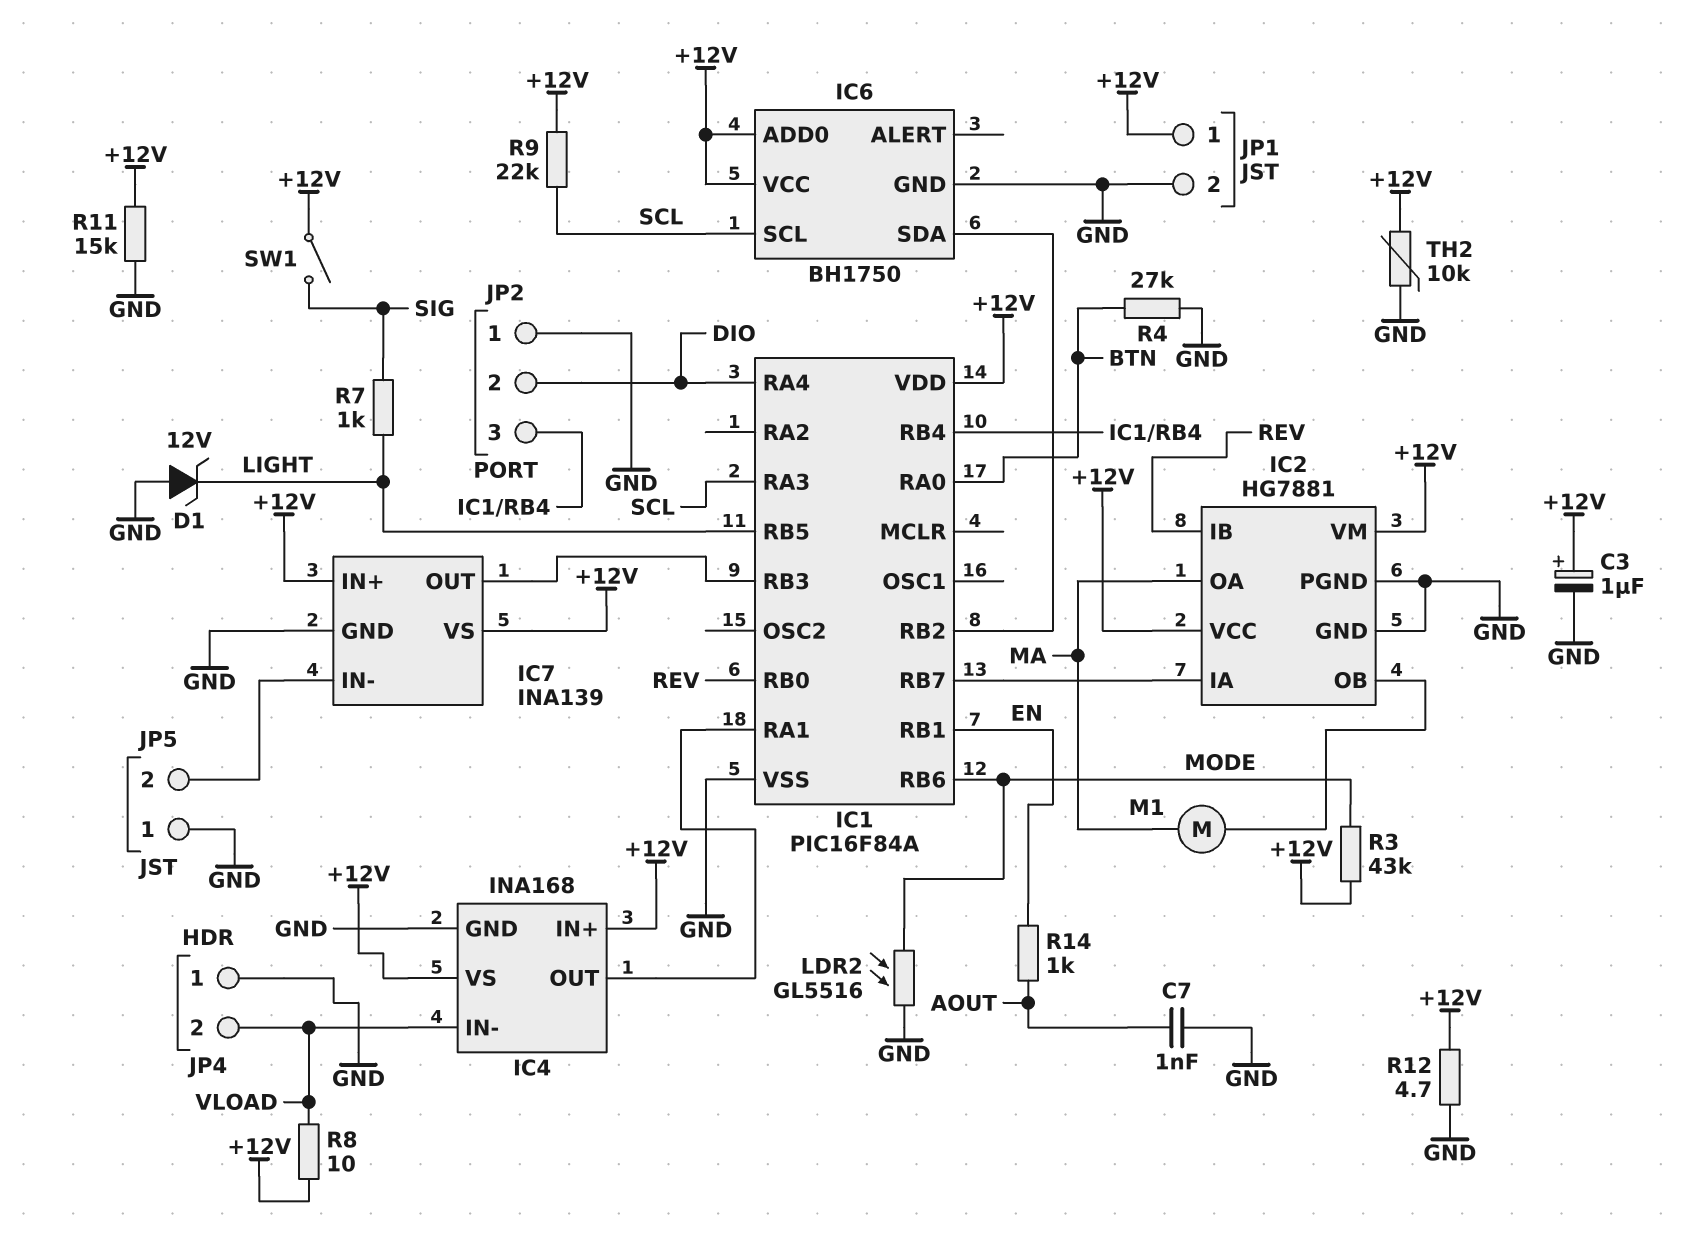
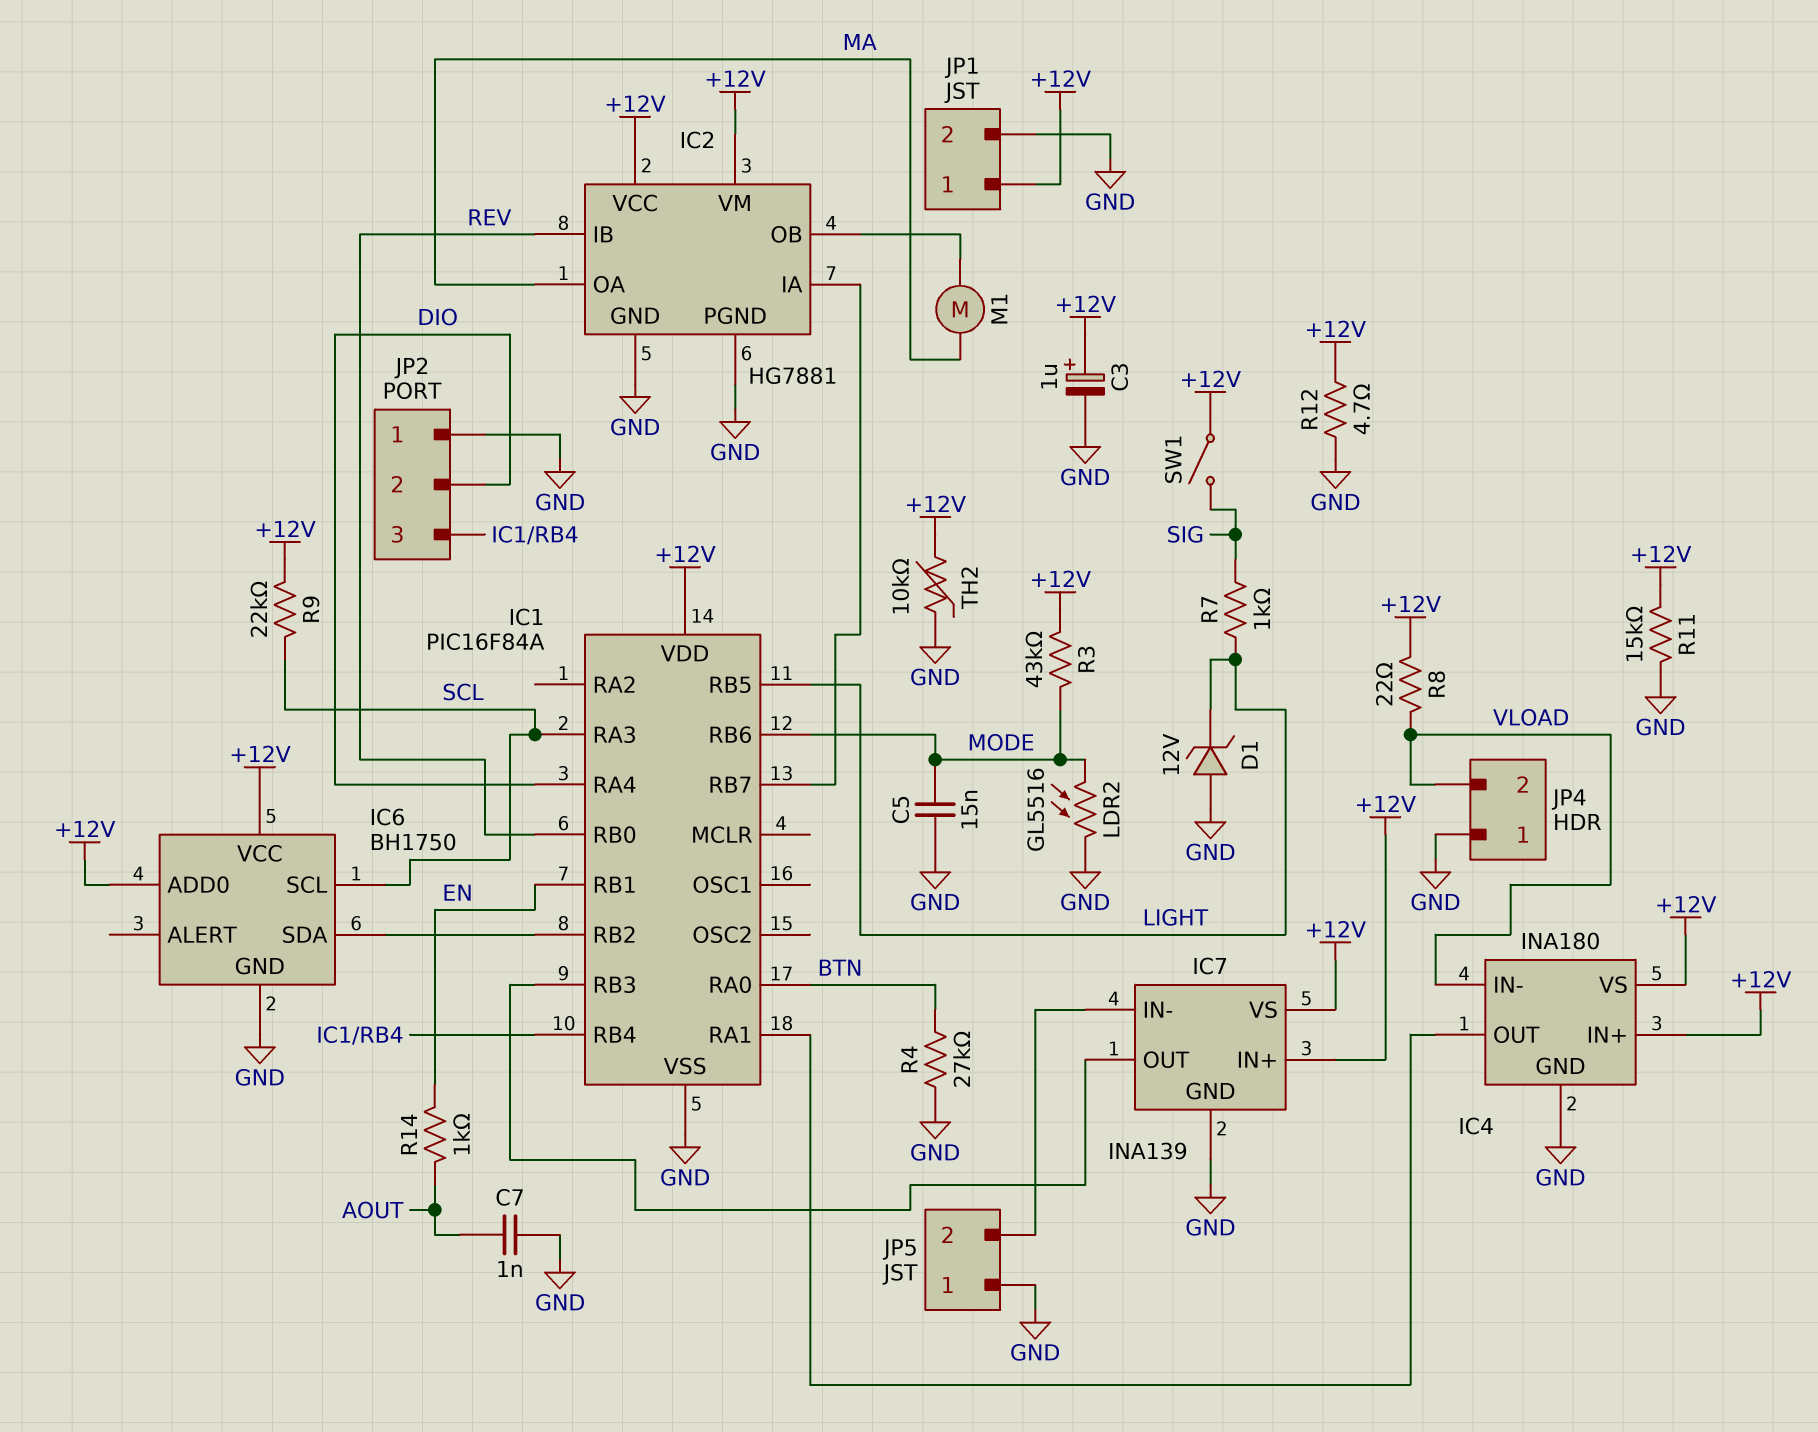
C5: none -> 15nF (GND, MODE)
IC4: INA168 -> INA180
R8: 10 (+12V, VLOAD) -> 22 (+12V, VLOAD)

